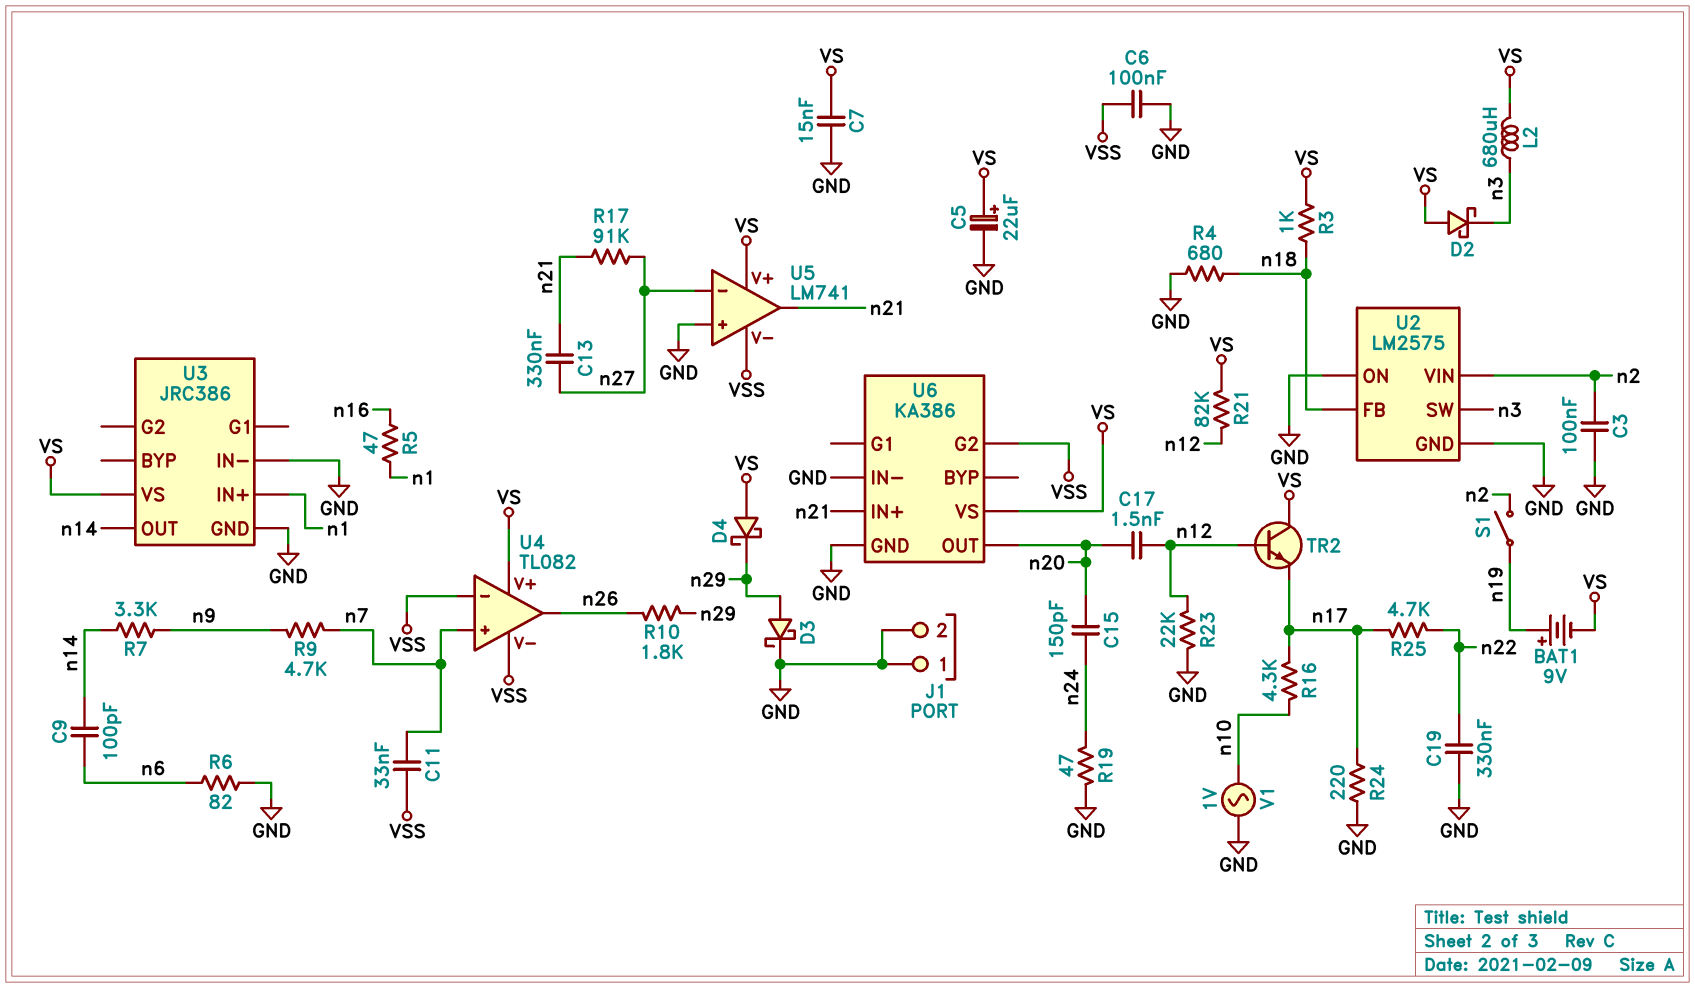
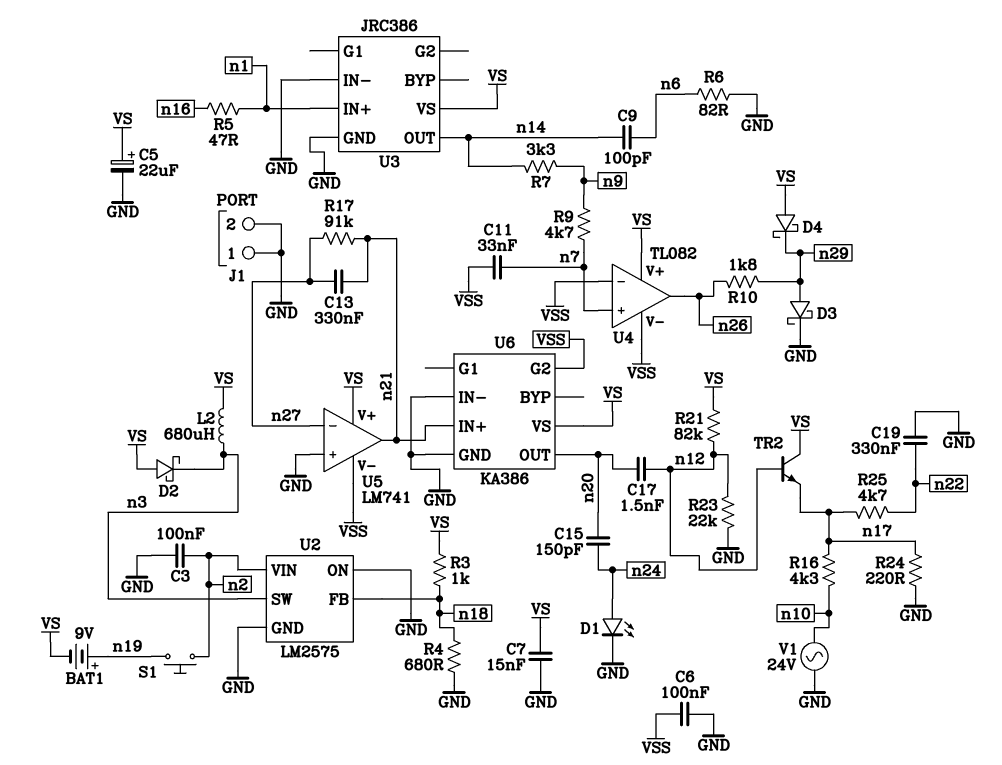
D1: none -> LED (A n24, K GND)
R19: 47 (GND, n24) -> none
S1: switch (n2, n19) -> button (n2, n19)
V1: AC 1V (GND, n10) -> AC 24V (GND, n10)

